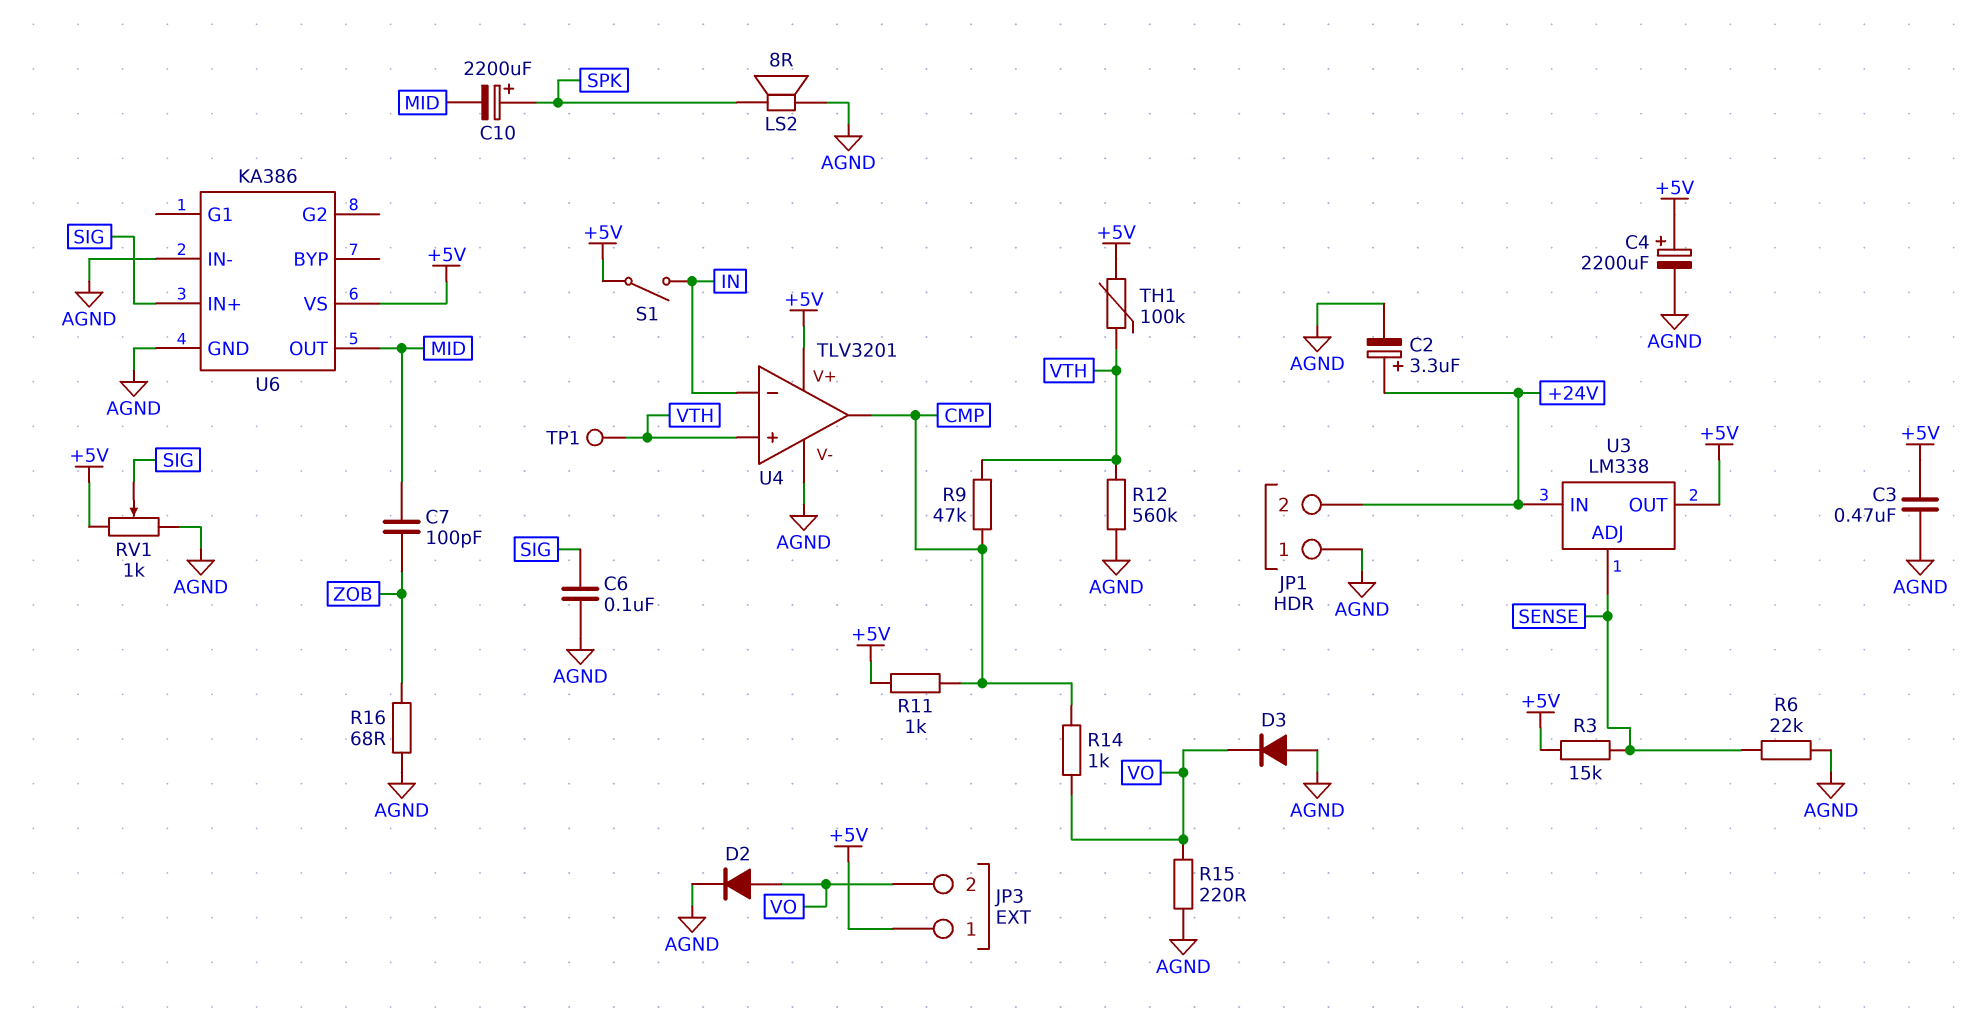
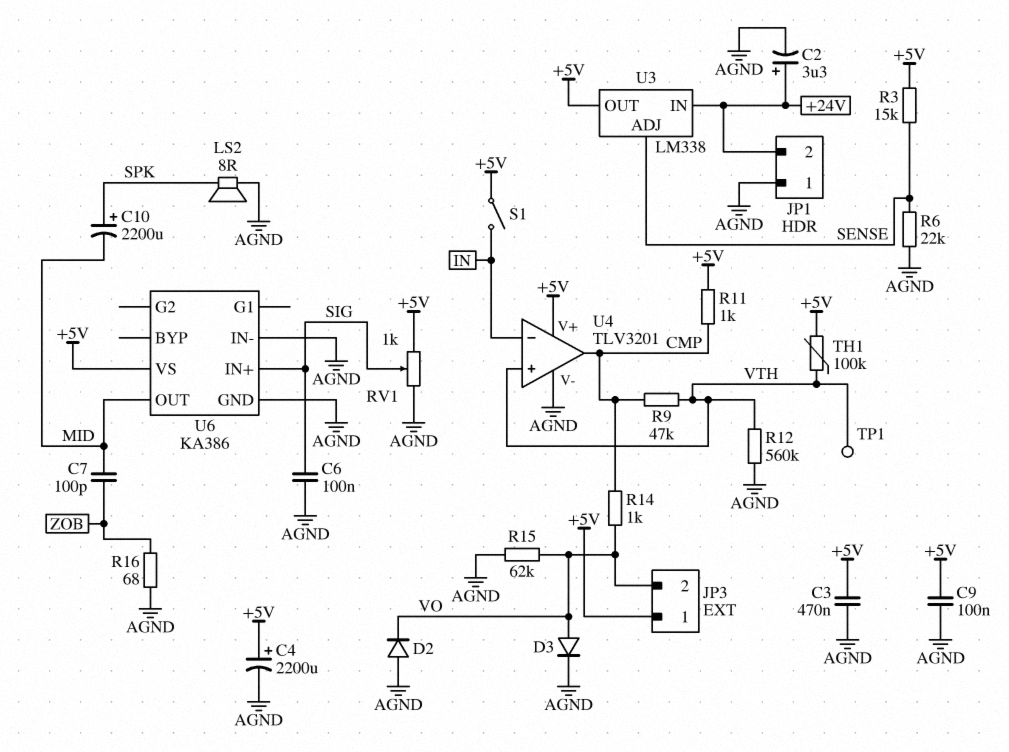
C9: none -> 100nF (+5V, AGND)
D2: diode (A VO, K AGND) -> diode (A AGND, K VO)
D3: diode (A AGND, K VO) -> diode (A VO, K AGND)
R15: 220 (AGND, VO) -> 62k (AGND, VO)

